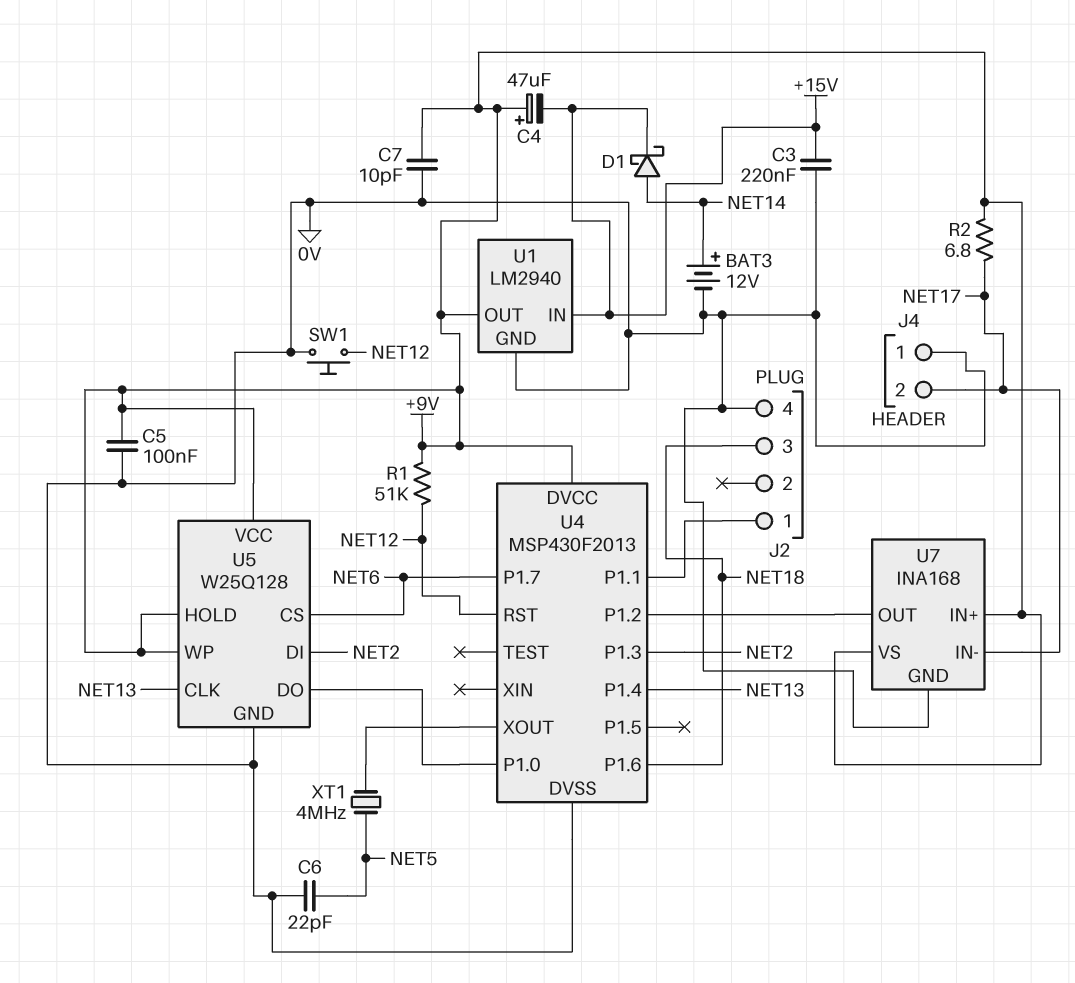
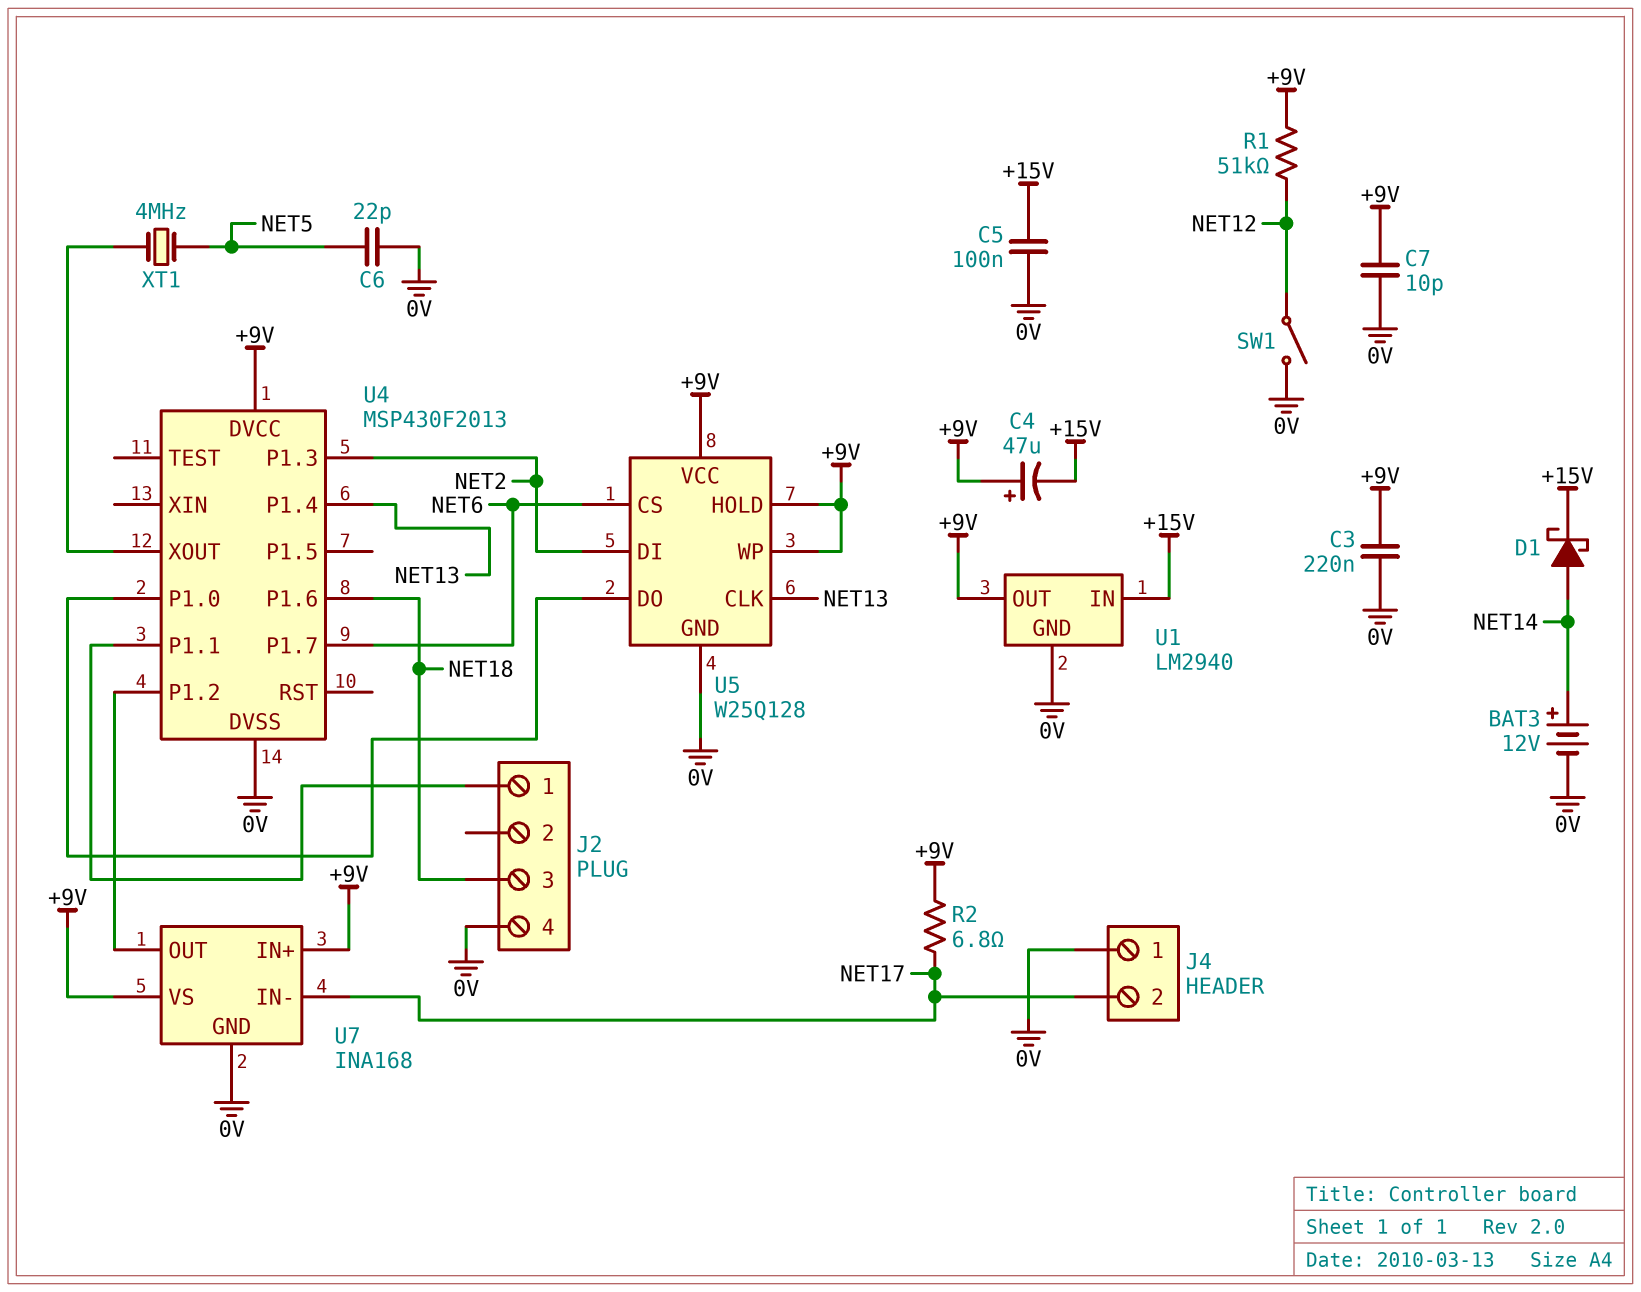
C3: 220nF (+15V, 0V) -> 220nF (+9V, 0V)
C5: 100nF (+9V, 0V) -> 100nF (+15V, 0V)
SW1: button (0V, NET12) -> switch (0V, NET12)
U4 pin RST: NET12 -> none

